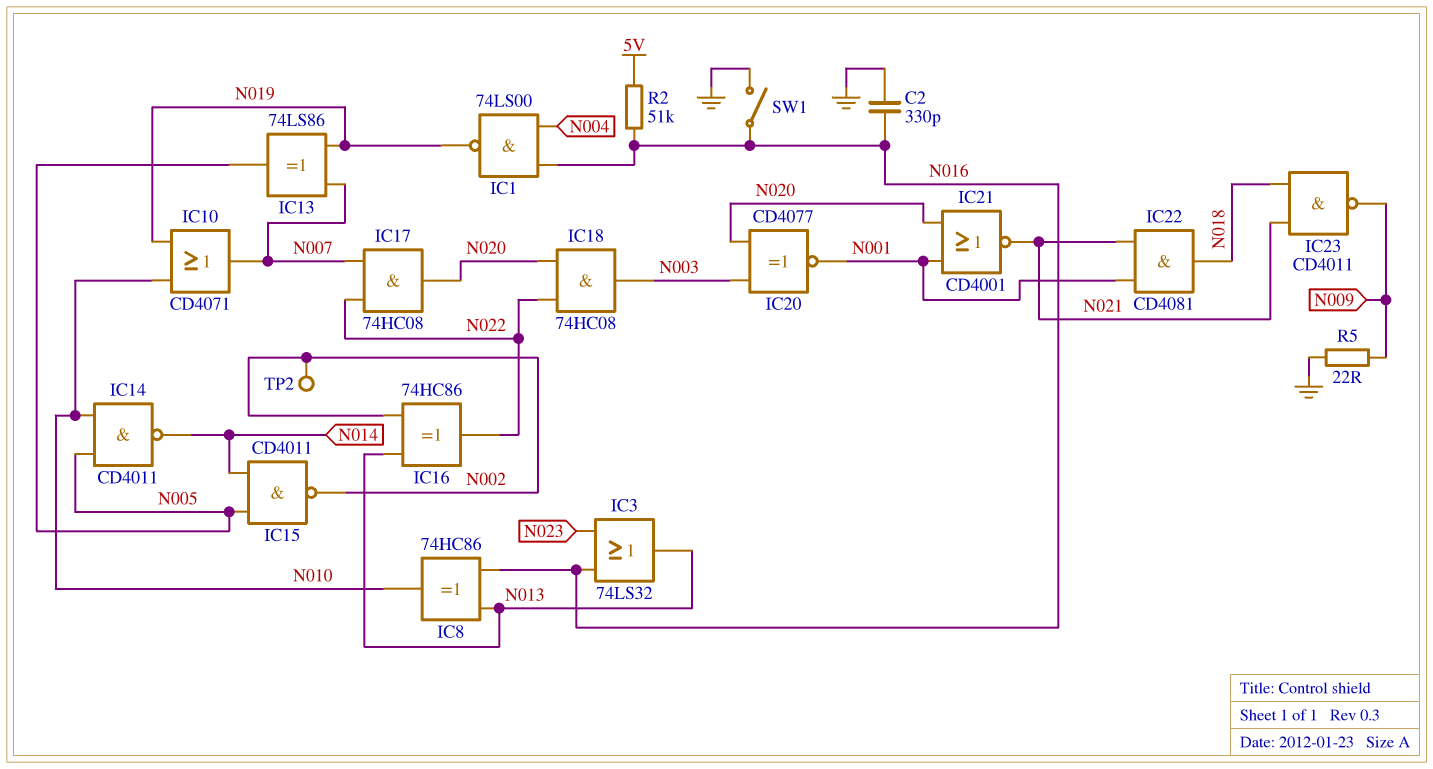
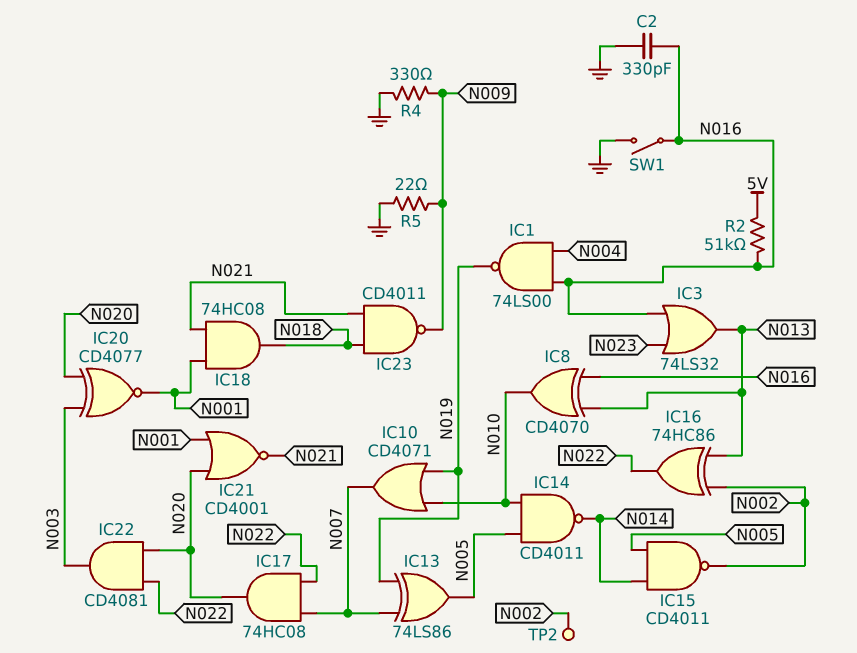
IC8: XOR 74HC86 (in N013, in N016, out N010) -> XOR CD4070 (in N013, in N016, out N010)
IC18: AND 74HC08 (in N020, in N022, out N003) -> AND 74HC08 (in N001, in N021, out N018)
IC22: AND CD4081 (in N001, in N021, out N018) -> AND CD4081 (in N020, in N022, out N003)
R4: none -> 330 (GND, N009)

